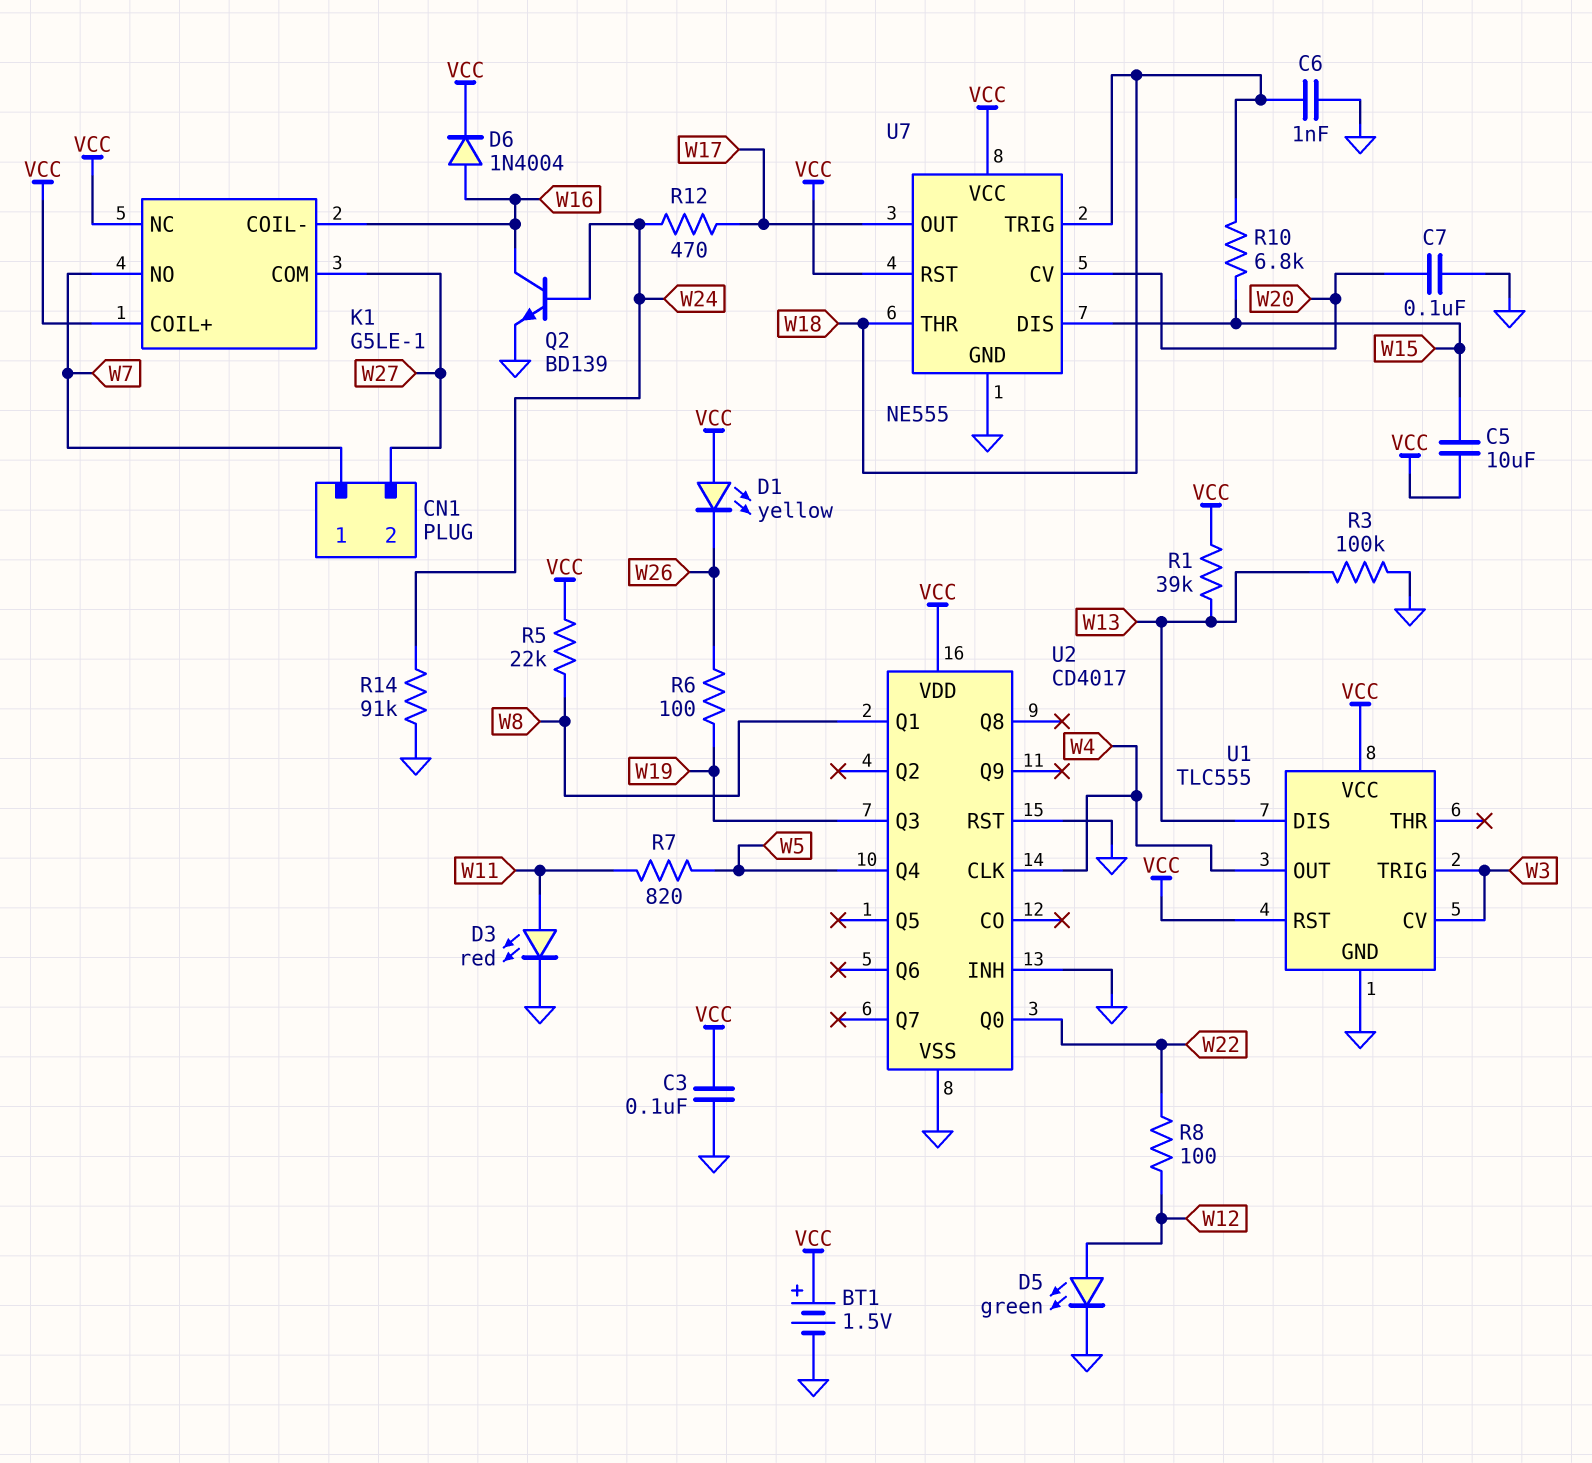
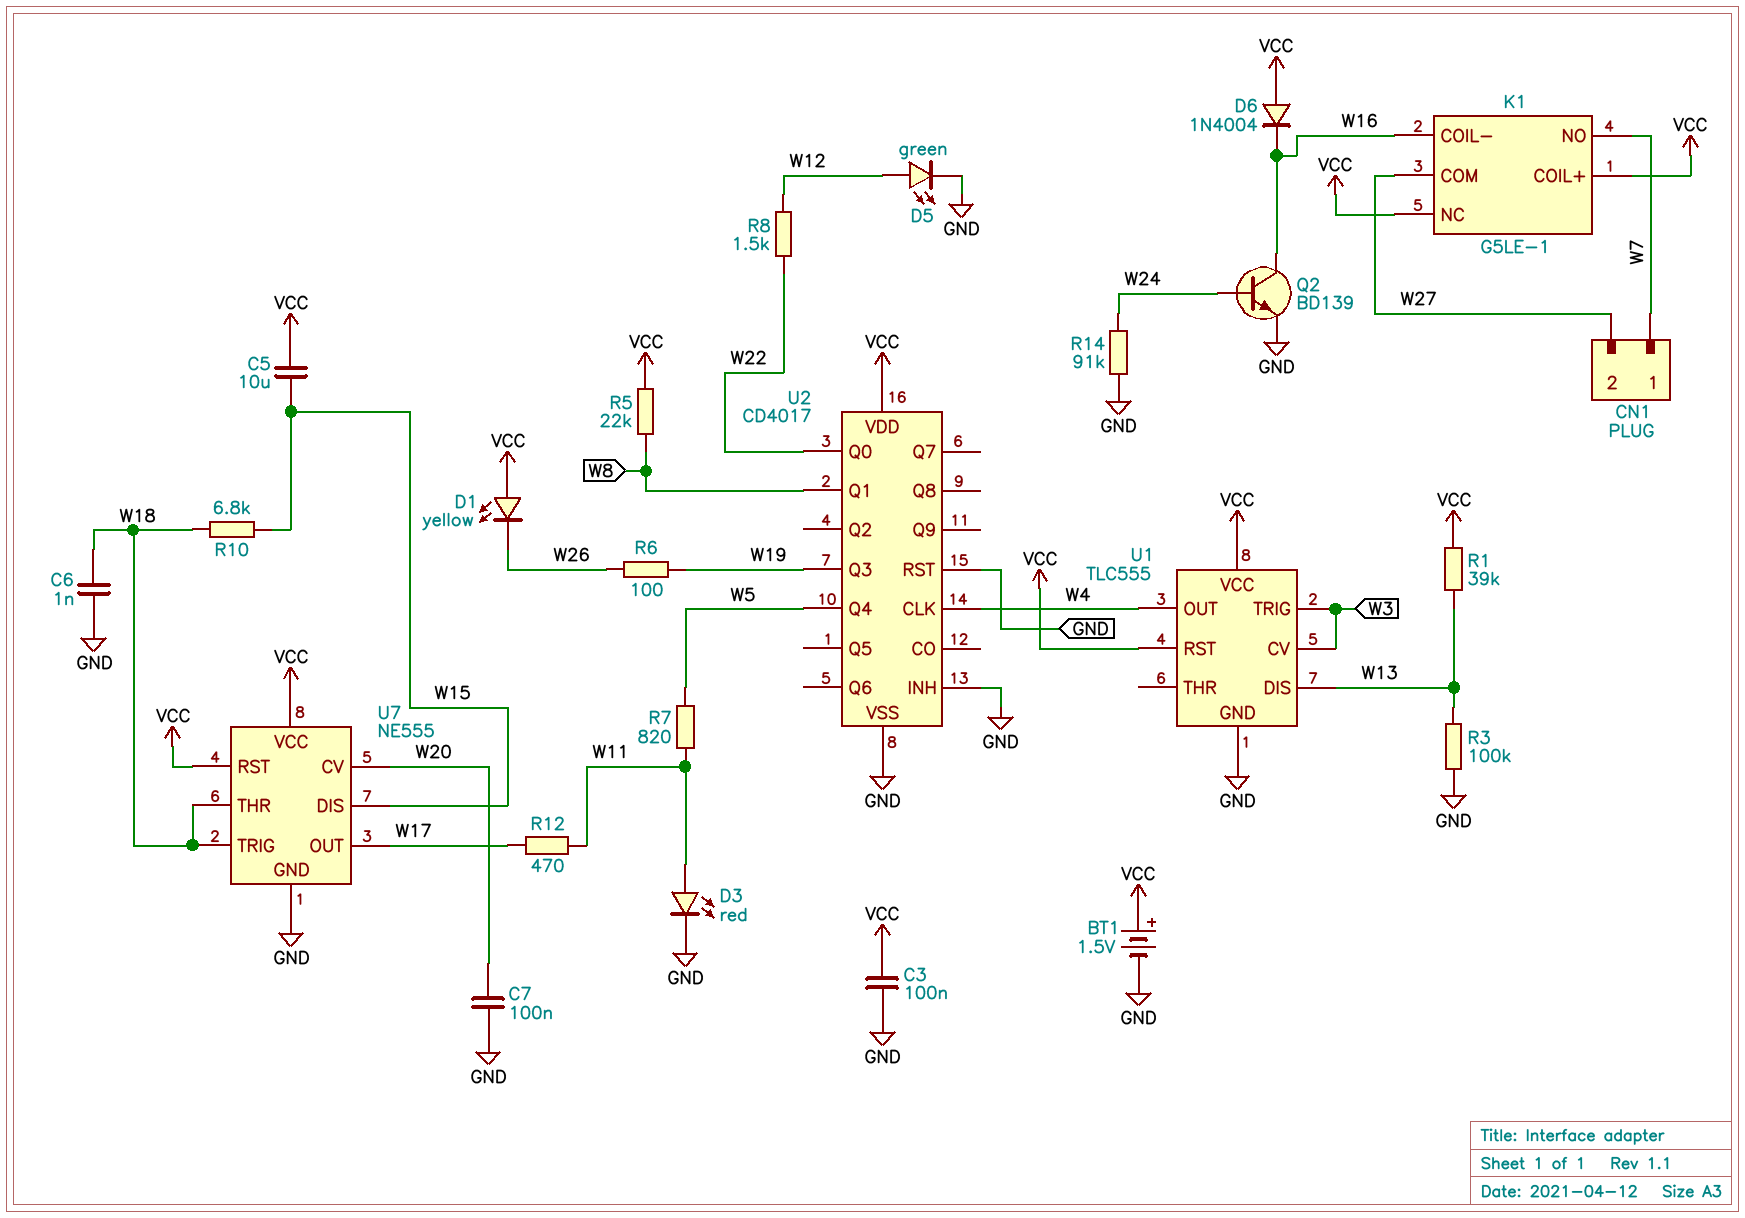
D6: diode 1N4004 (A W16, K VCC) -> diode 1N4004 (A VCC, K W16)
R8: 100 (W12, W22) -> 1.5k (W12, W22)
R12: 470 (W17, W24) -> 470 (W11, W17)

